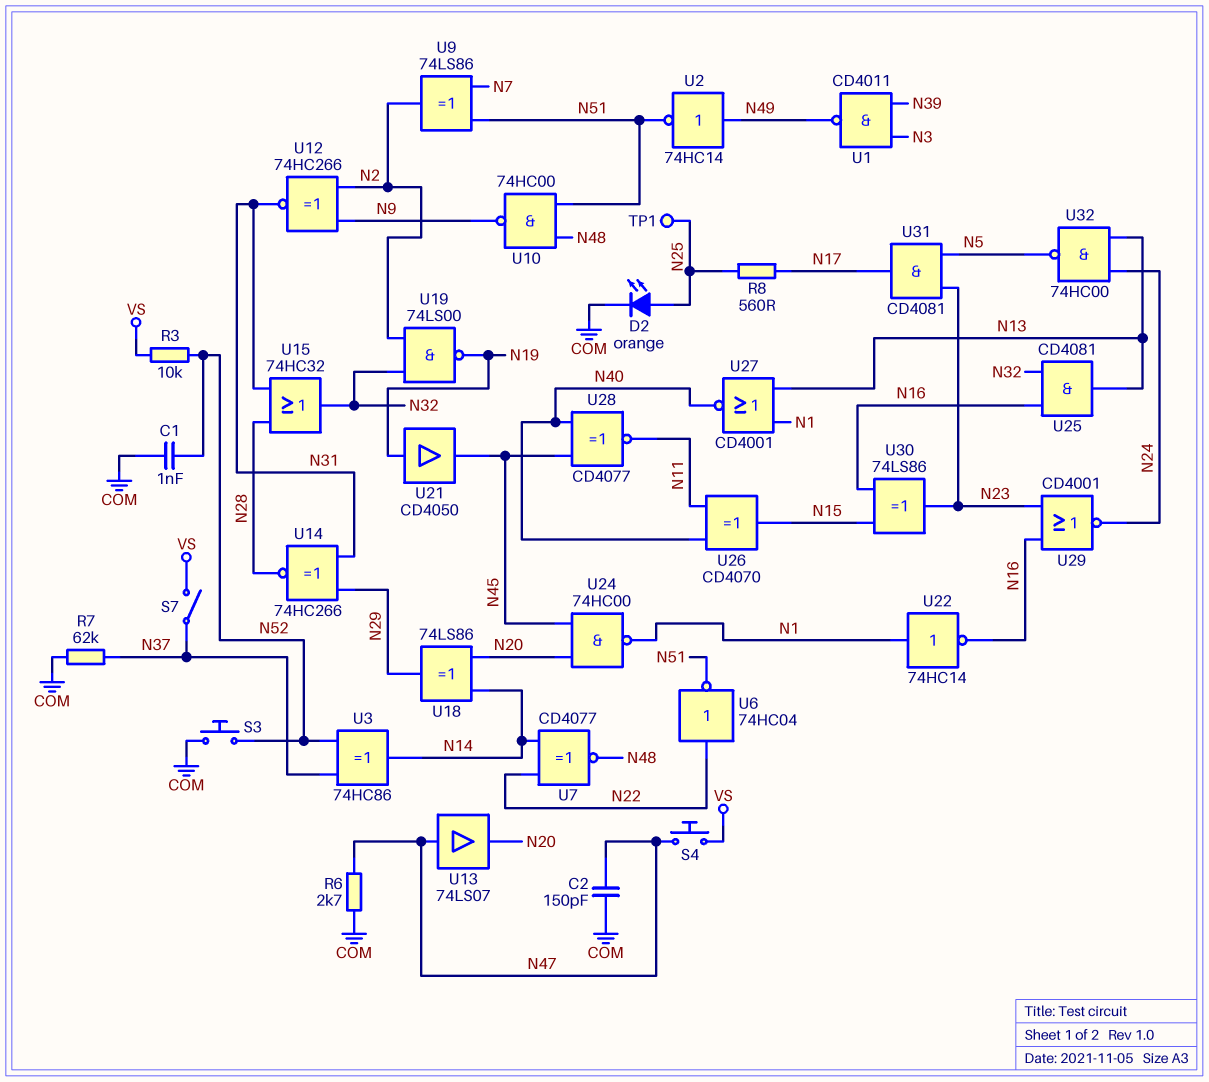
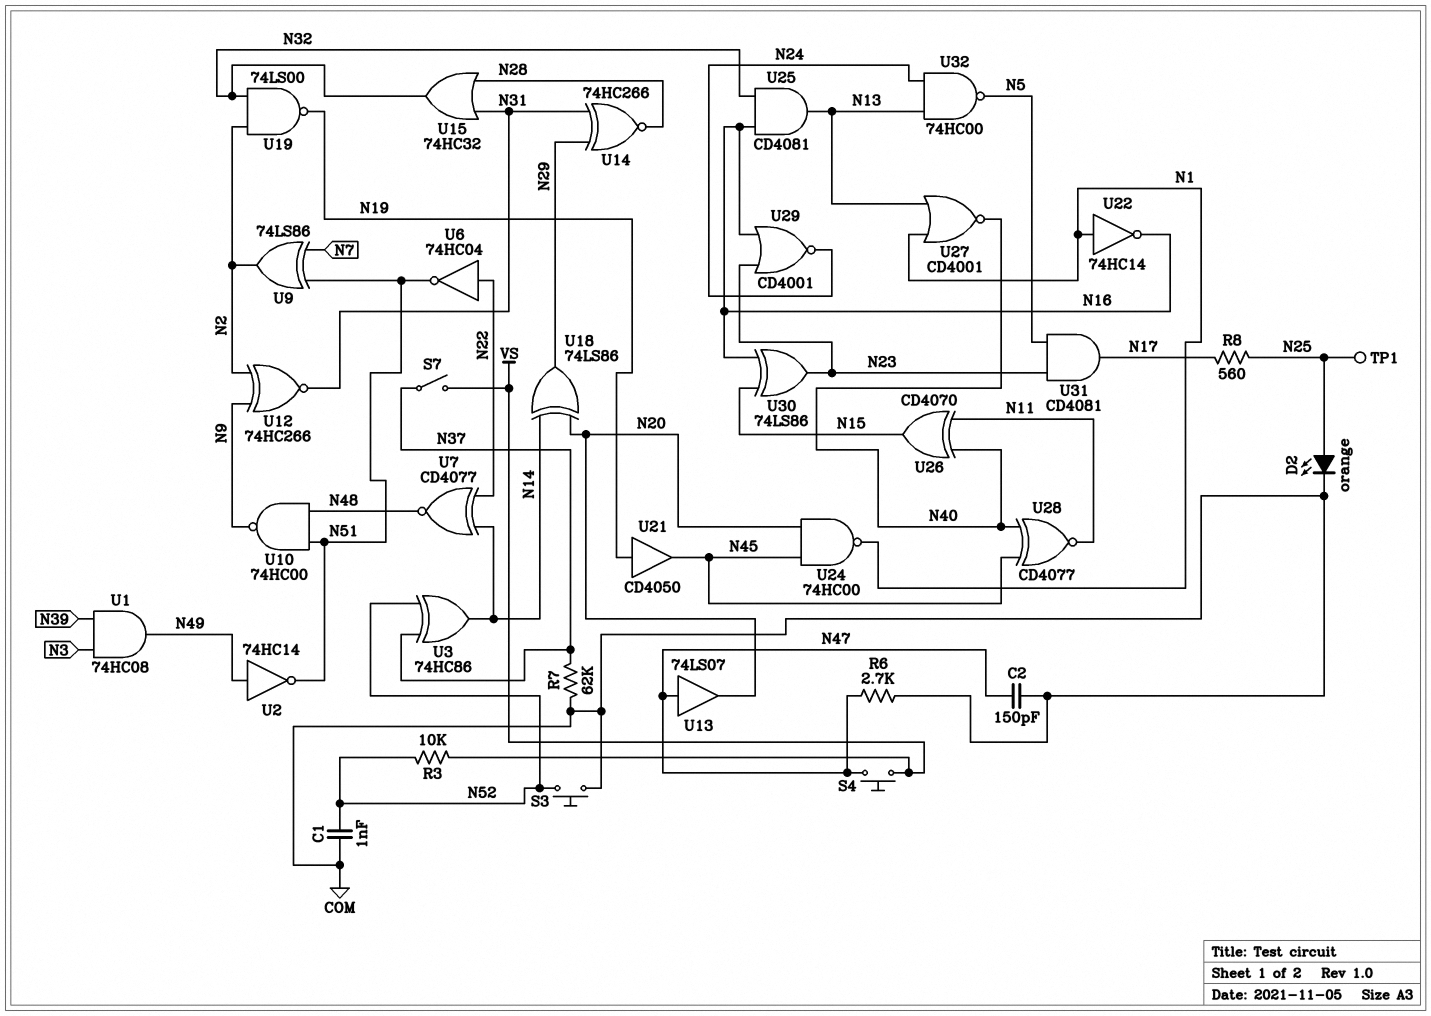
U1: NAND CD4011 (in N3, in N39, out N49) -> AND 74HC08 (in N3, in N39, out N49)

